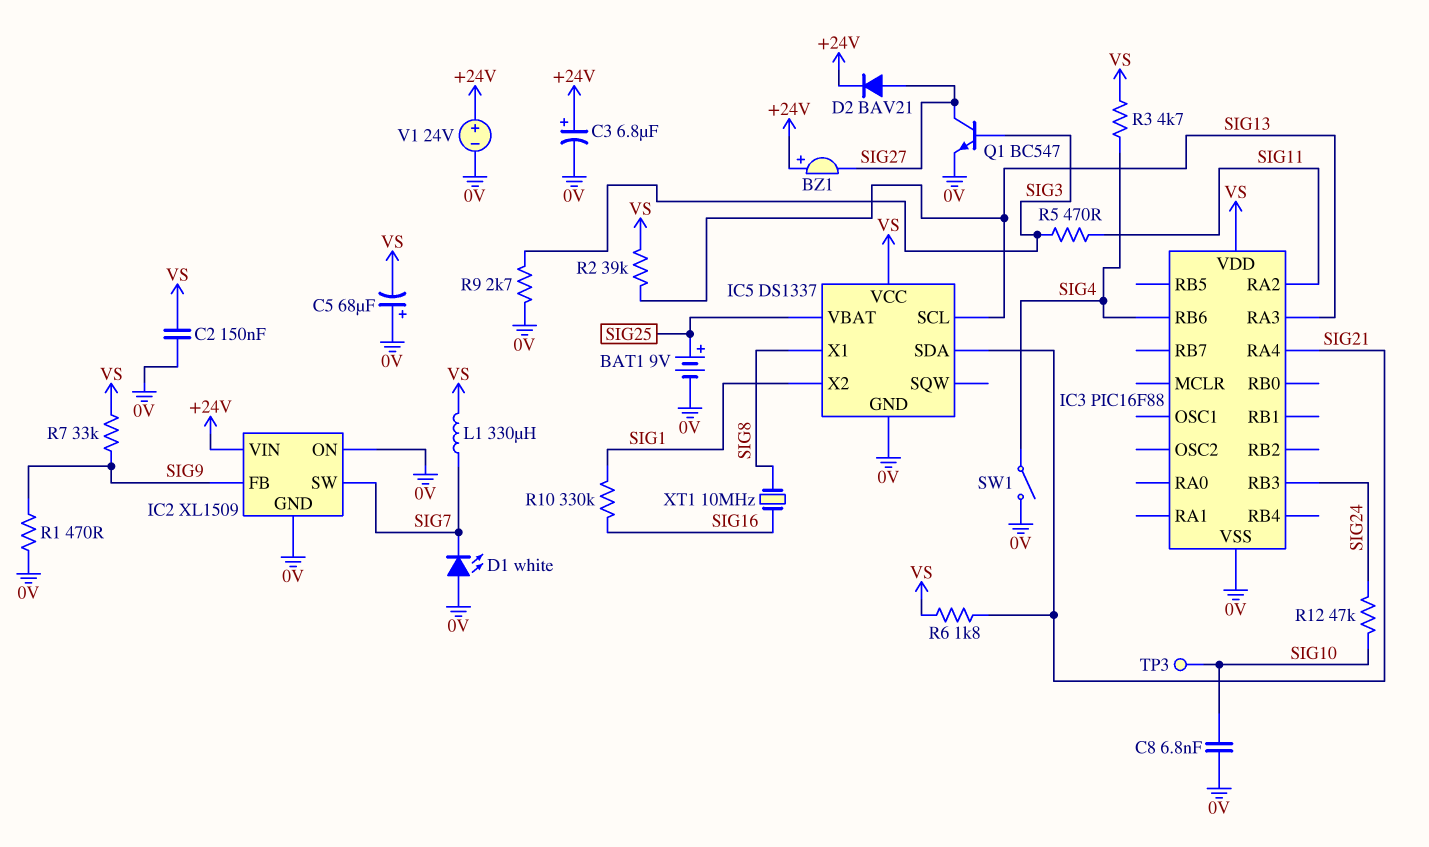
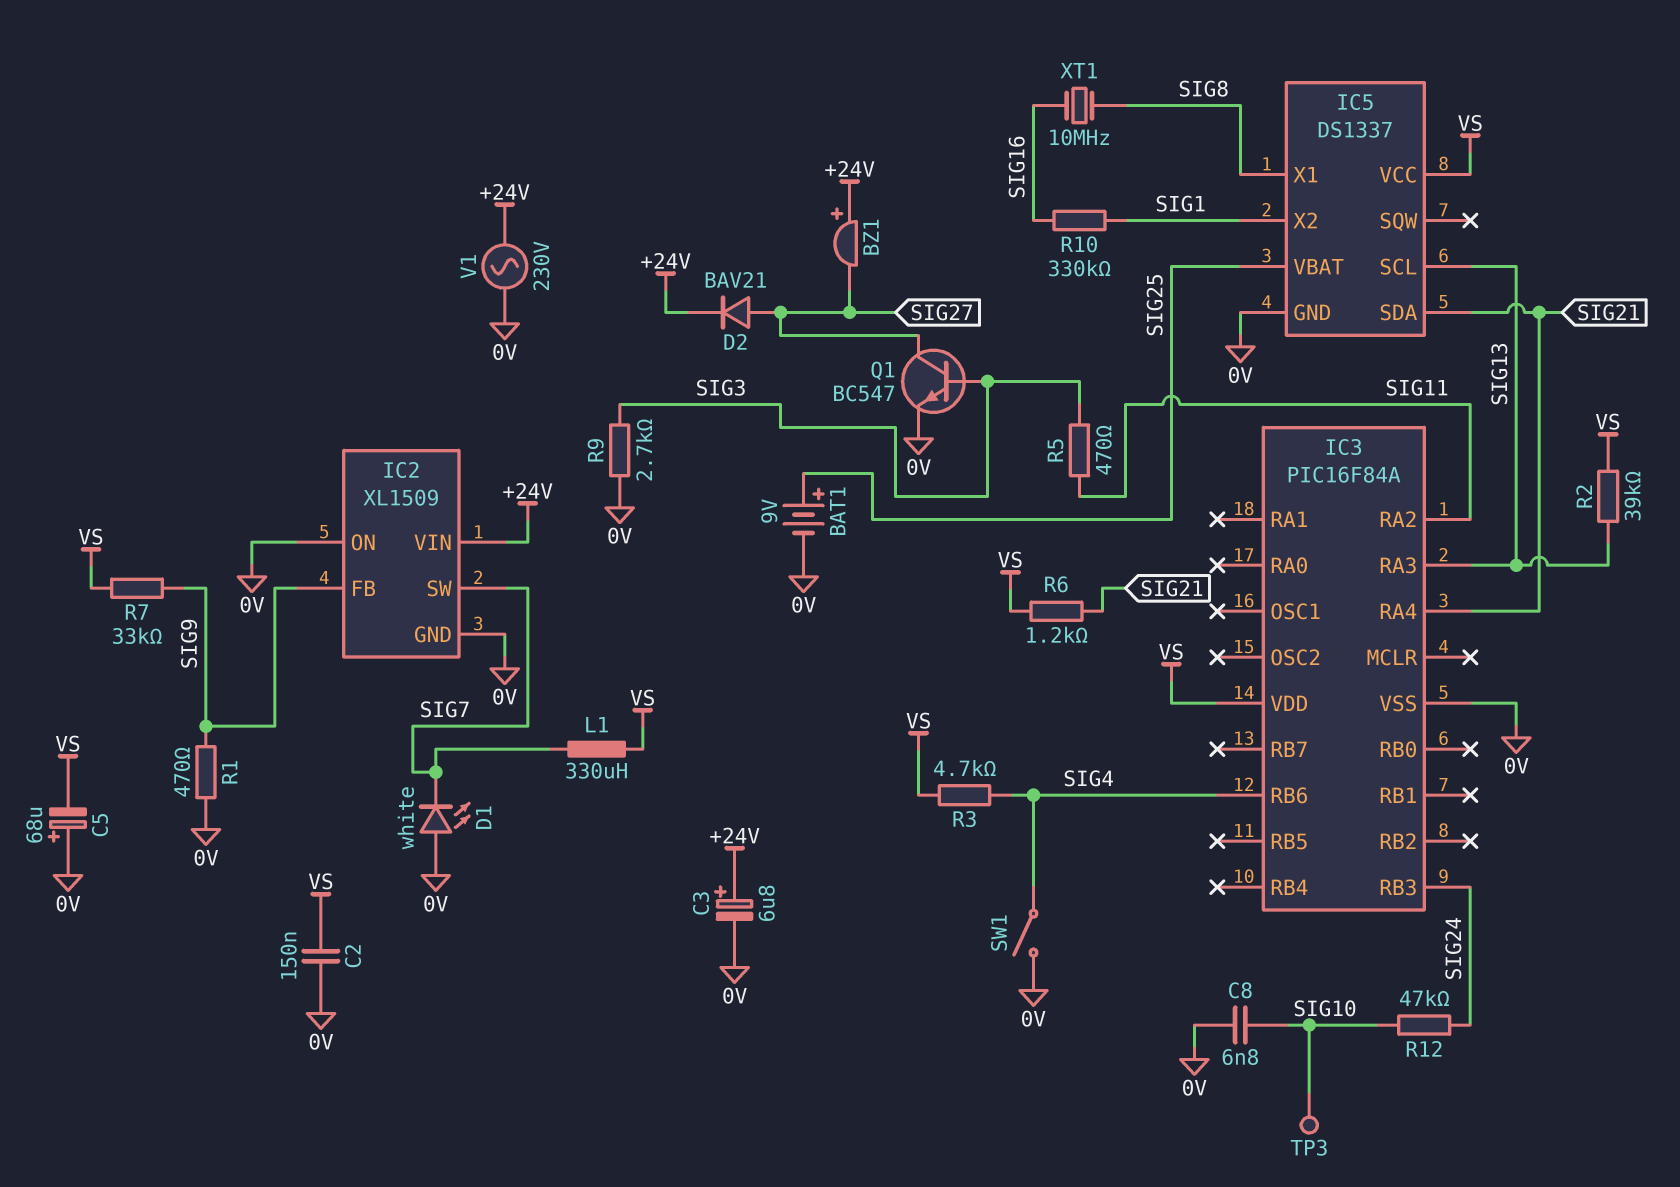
IC3: PIC16F88 -> PIC16F84A
R6: 1.8k (SIG21, VS) -> 1.2k (SIG21, VS)
V1: 24V (plus +24V, minus 0V) -> AC 230V (+24V, 0V)

